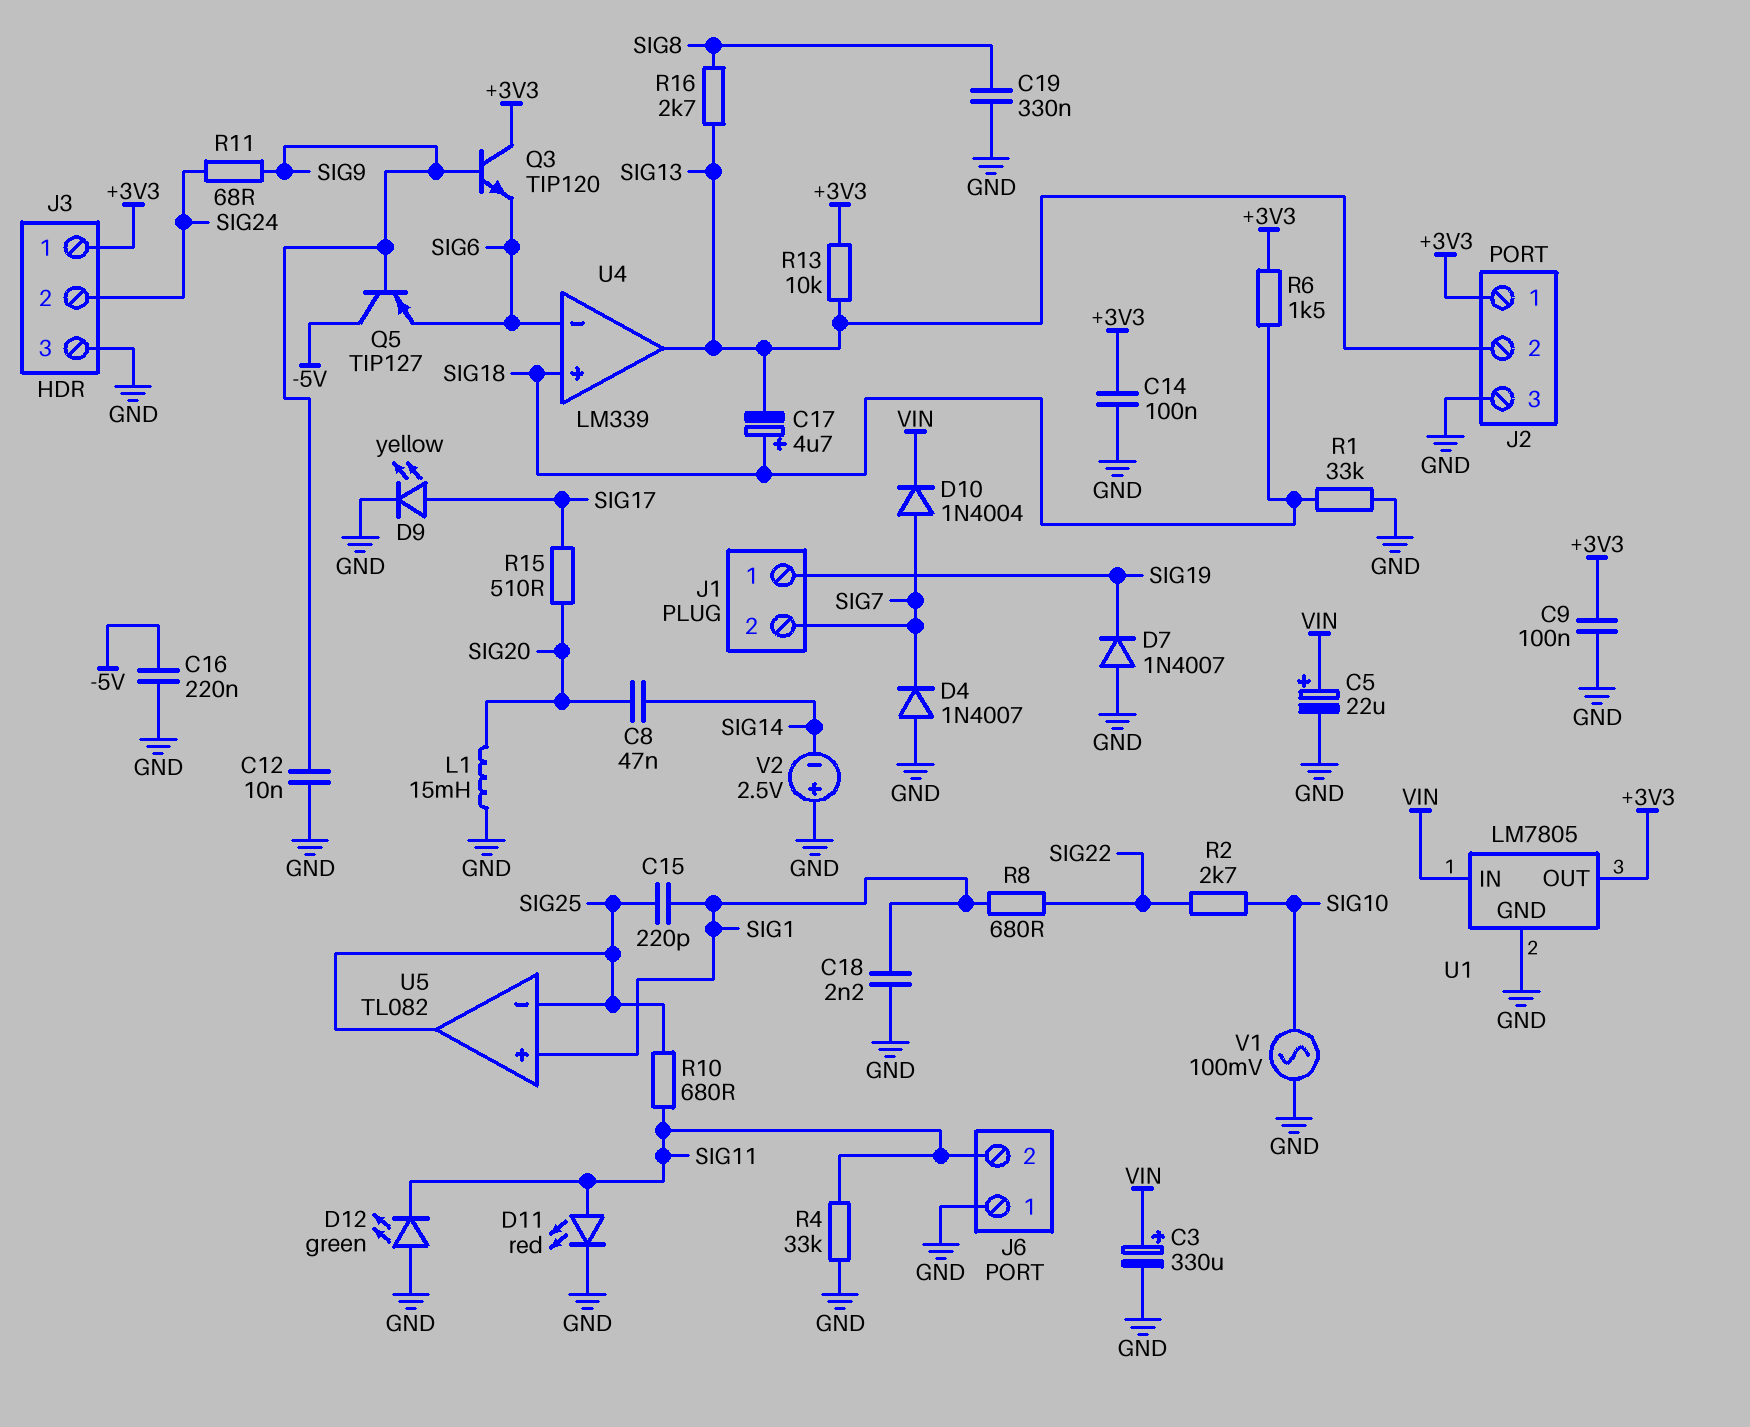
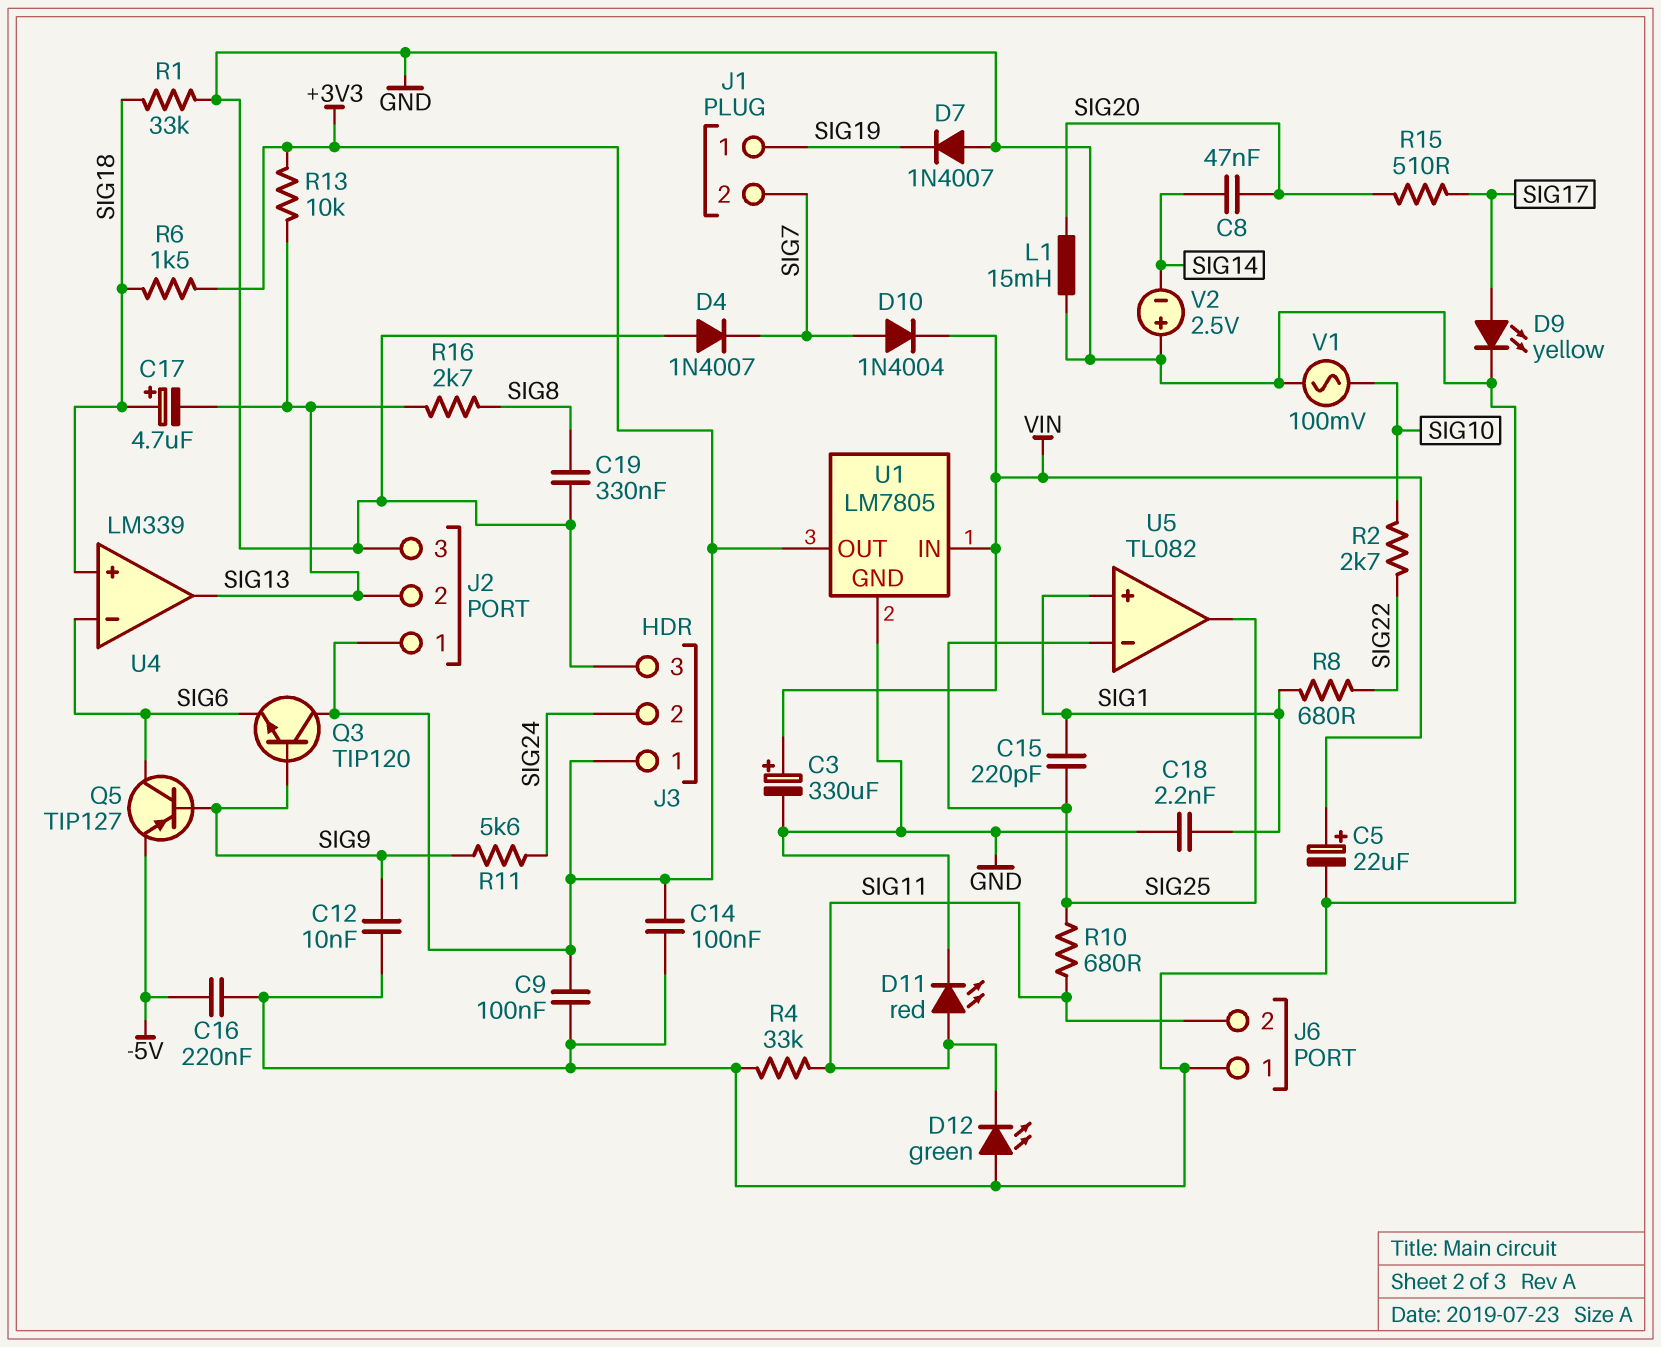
Q5: PNP TIP127 (B SIG9, C -5V, E SIG6) -> PNP TIP127 (B SIG9, C SIG6, E -5V)
R11: 68 (SIG9, SIG24) -> 5.6k (SIG9, SIG24)

